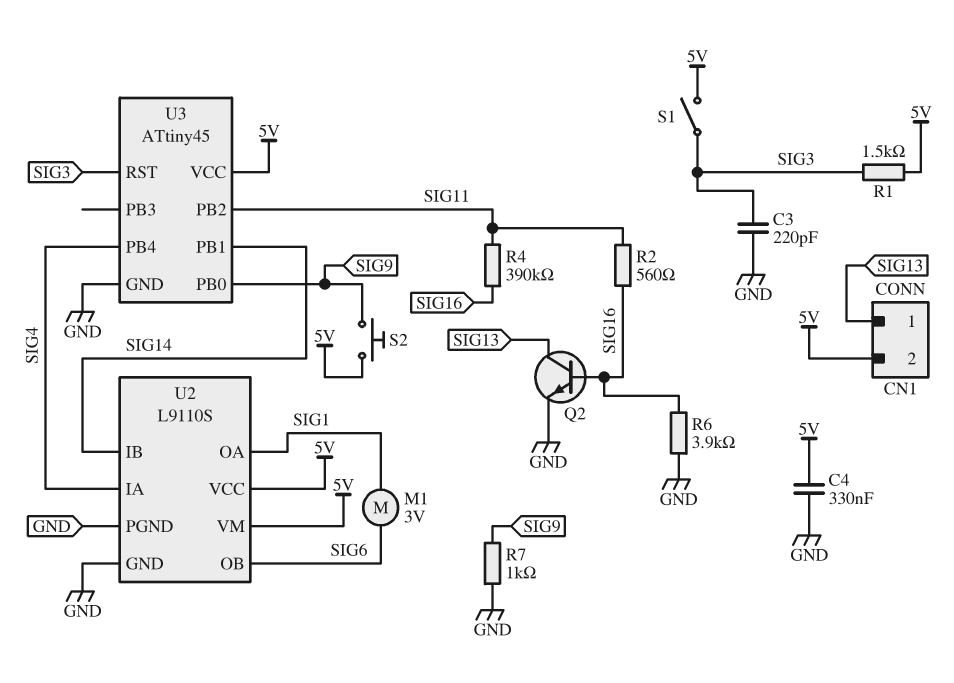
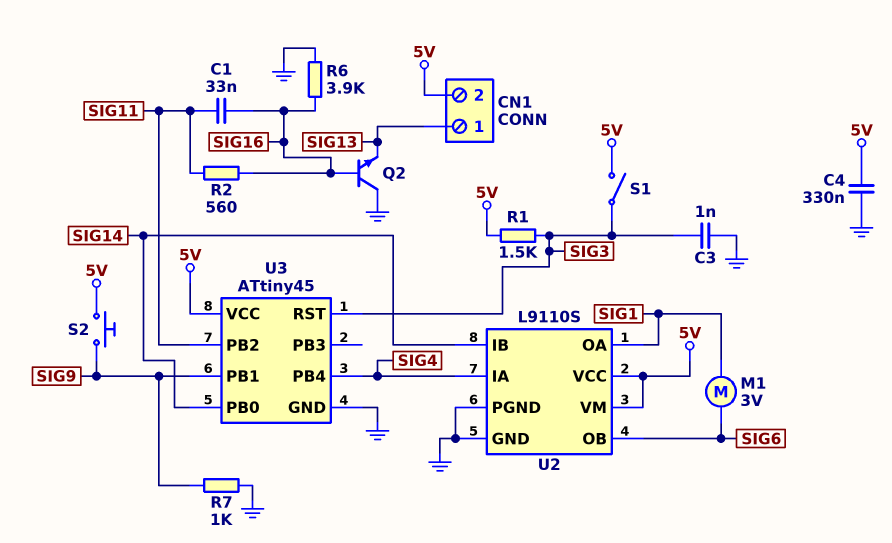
C1: none -> 33nF (SIG11, SIG16)
C3: 220pF (GND, SIG3) -> 1nF (GND, SIG3)
Q2: NPN (B SIG16, C SIG13, E GND) -> NPN (B SIG16, C GND, E SIG13)
R4: 390k (SIG11, SIG16) -> none
U3 pin PB0: SIG9 -> SIG14
U3 pin PB1: SIG14 -> SIG9

